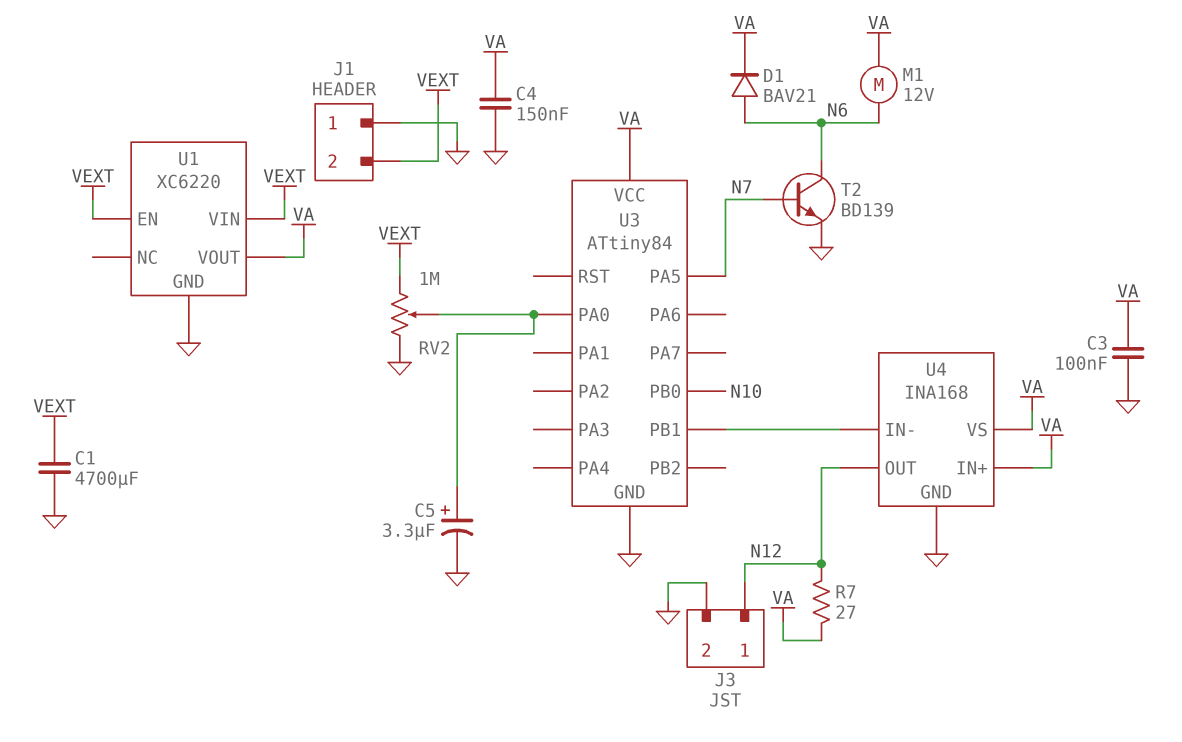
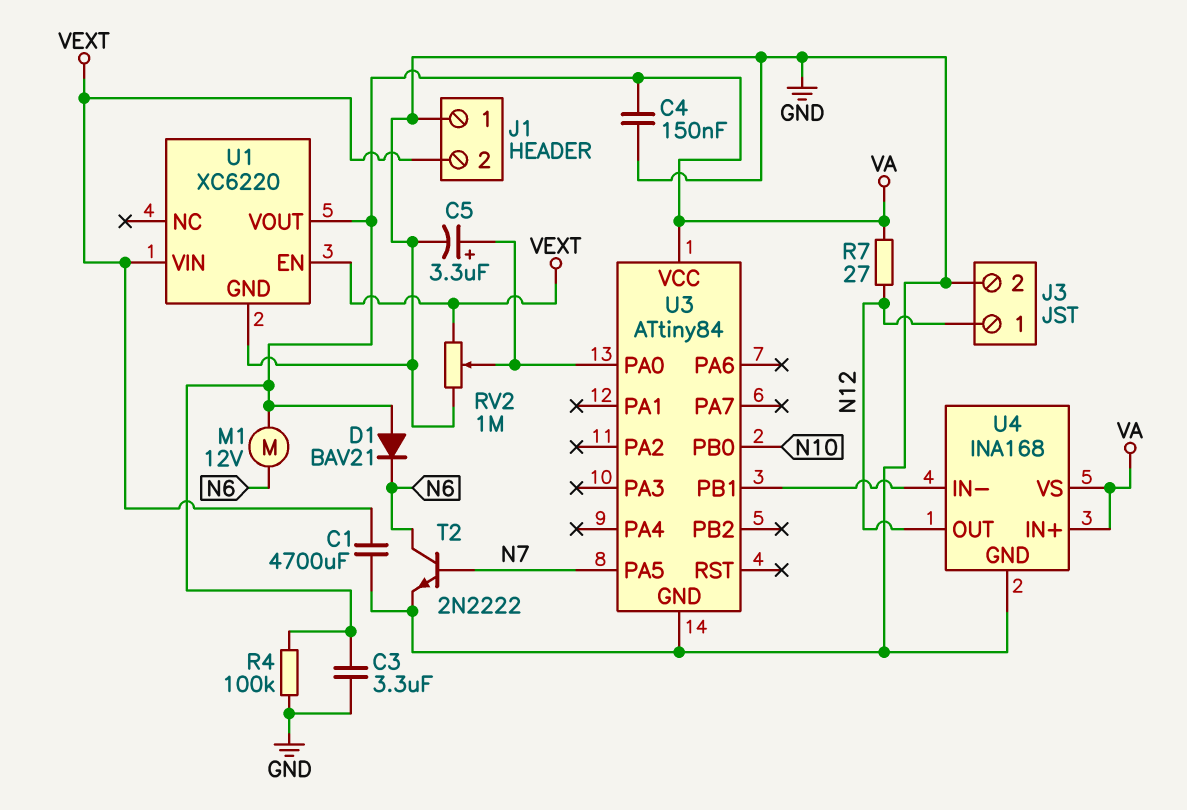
C3: 100nF (GND, VA) -> 3.3uF (GND, VA)
D1: diode BAV21 (A N6, K VA) -> diode BAV21 (A VA, K N6)
R4: none -> 100k (GND, VA)
T2: NPN BD139 (B N7, C N6, E GND) -> NPN 2N2222 (B N7, C N6, E GND)

